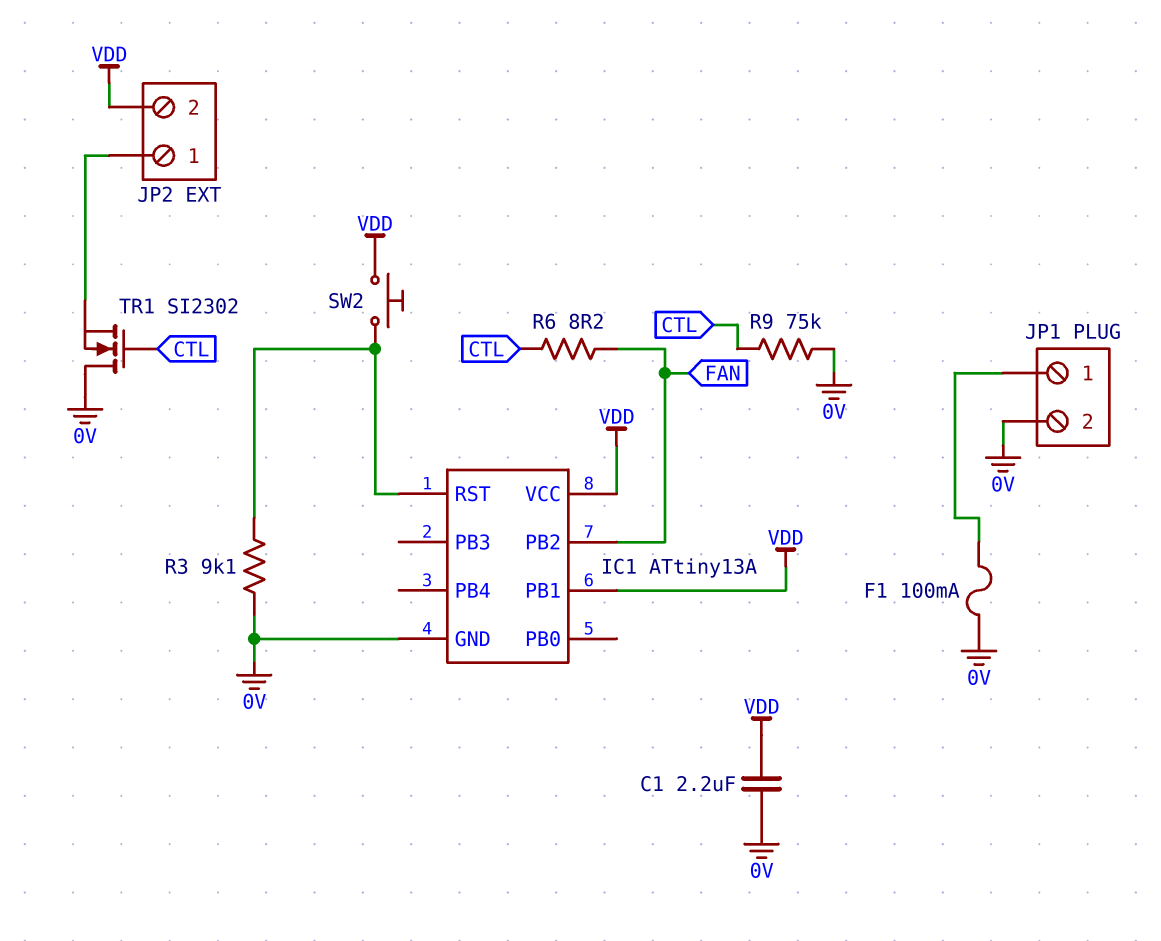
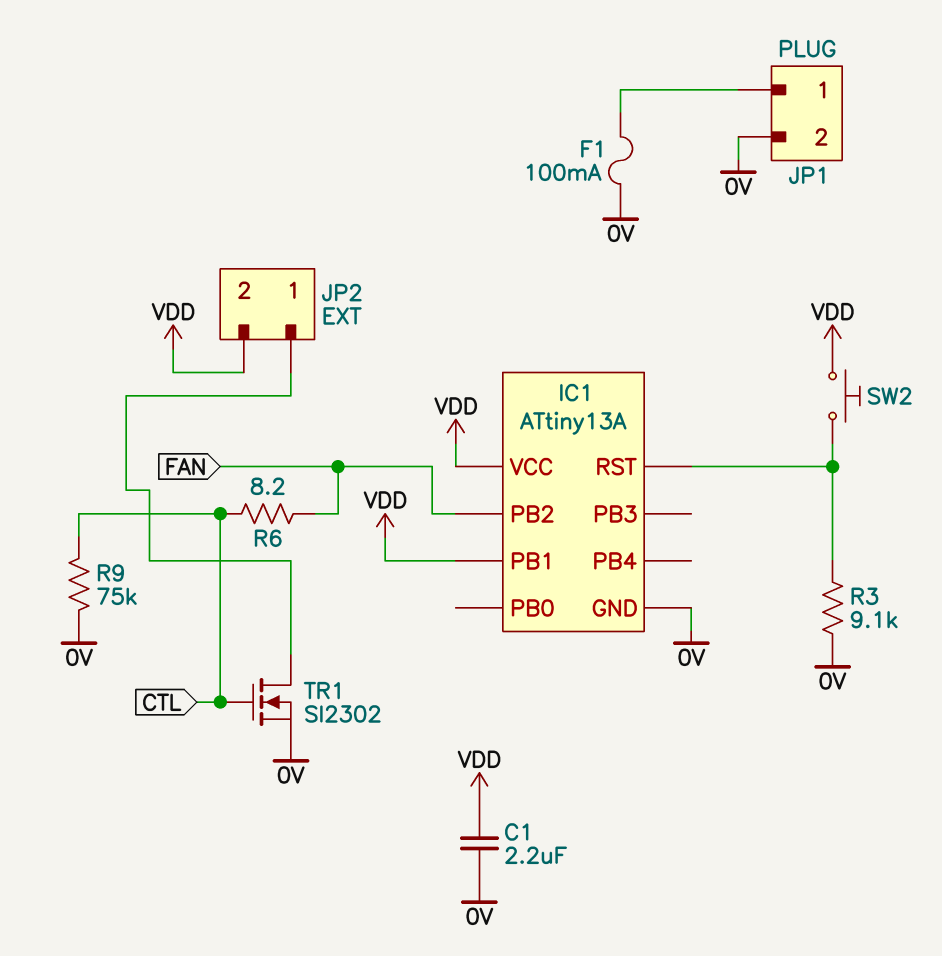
TR1: NMOS SI2302 (G CTL, D 0V, S JP2/1) -> NMOS SI2302 (G CTL, D JP2/1, S 0V)

